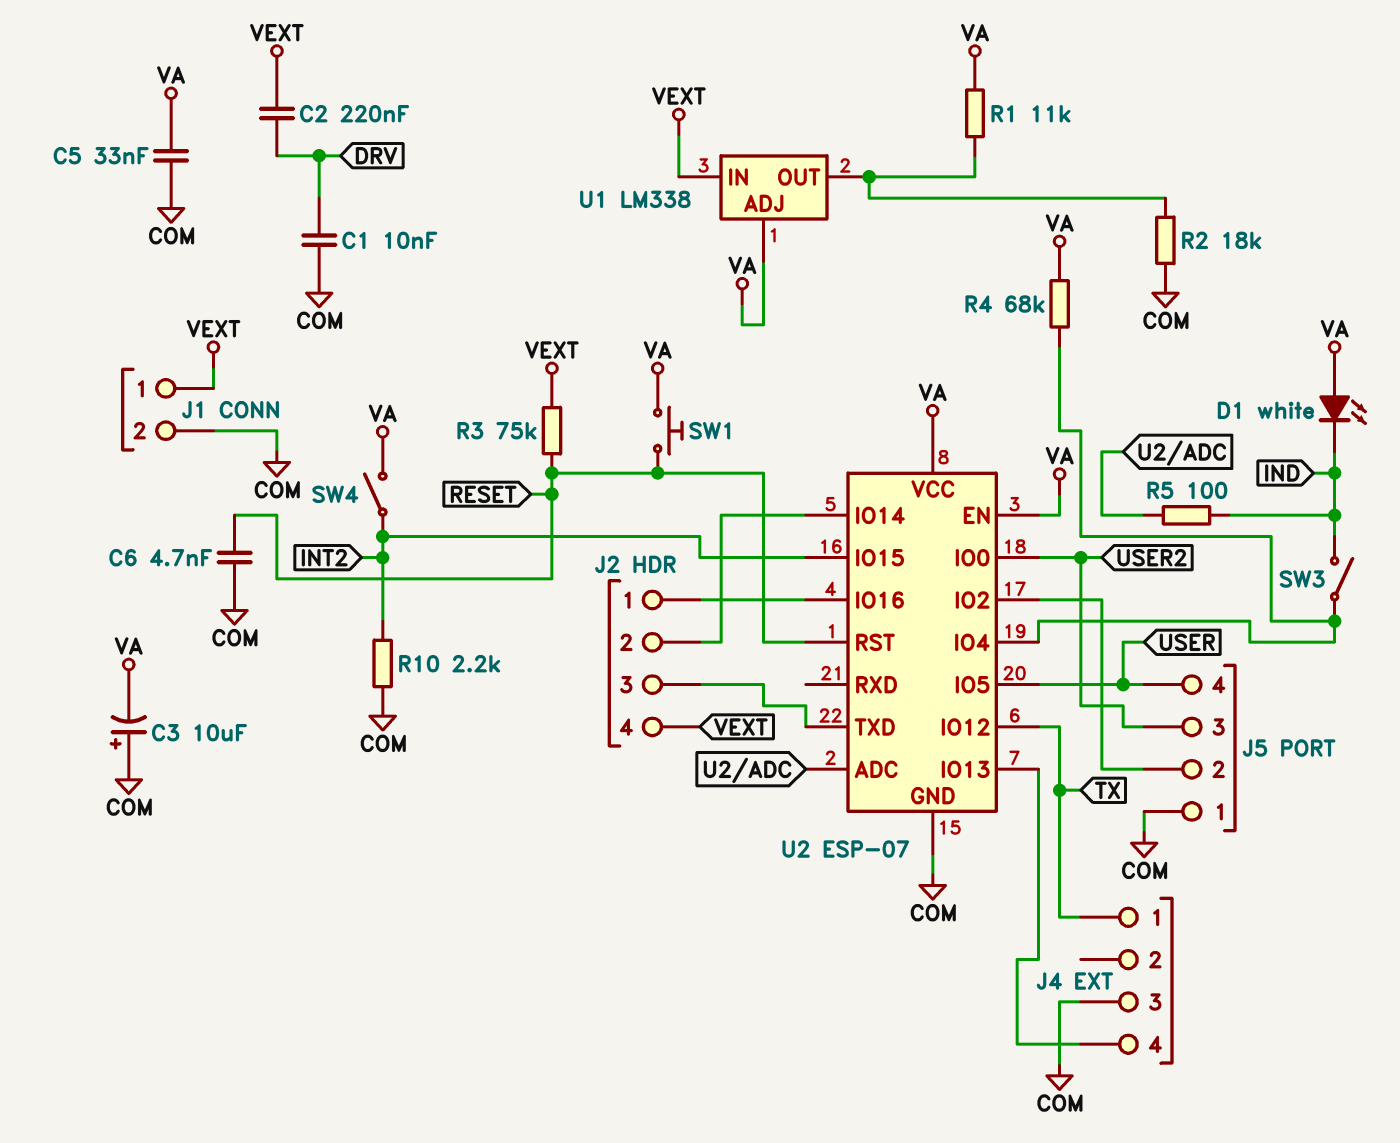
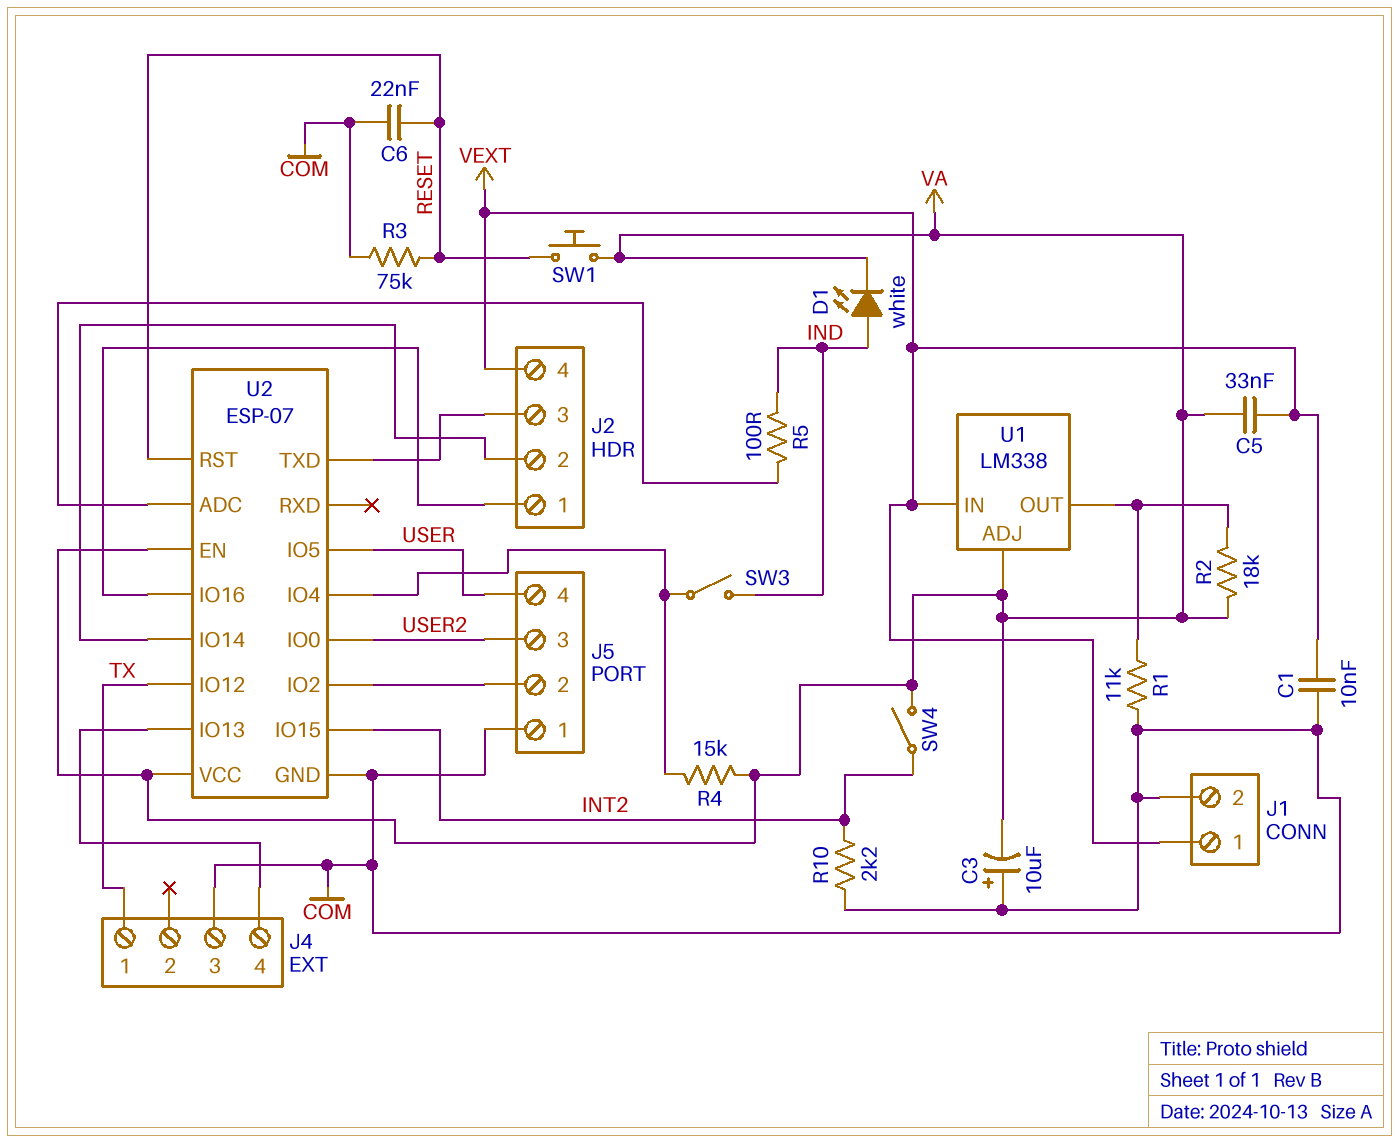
C1: 10nF (COM, DRV) -> 10nF (COM, VEXT)
C2: 220nF (DRV, VEXT) -> none
C5: 33nF (COM, VA) -> 33nF (VA, VEXT)
C6: 4.7nF (COM, RESET) -> 22nF (COM, RESET)
D1: LED white (A VA, K IND) -> LED white (A IND, K VA)
R1: 11k (U1/OUT, VA) -> 11k (COM, U1/OUT)
R2: 18k (COM, U1/OUT) -> 18k (U1/OUT, VA)
R3: 75k (RESET, VEXT) -> 75k (COM, RESET)
R4: 68k (U2/IO4, VA) -> 15k (U2/IO4, VA)

